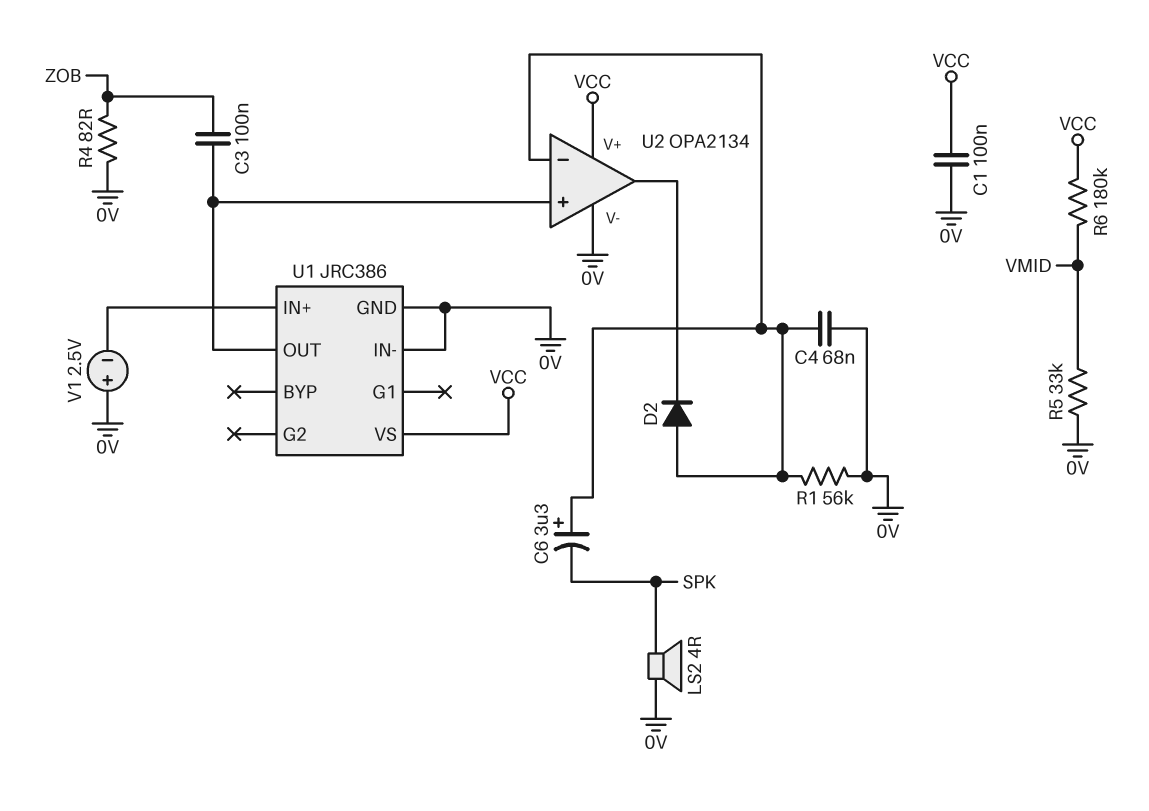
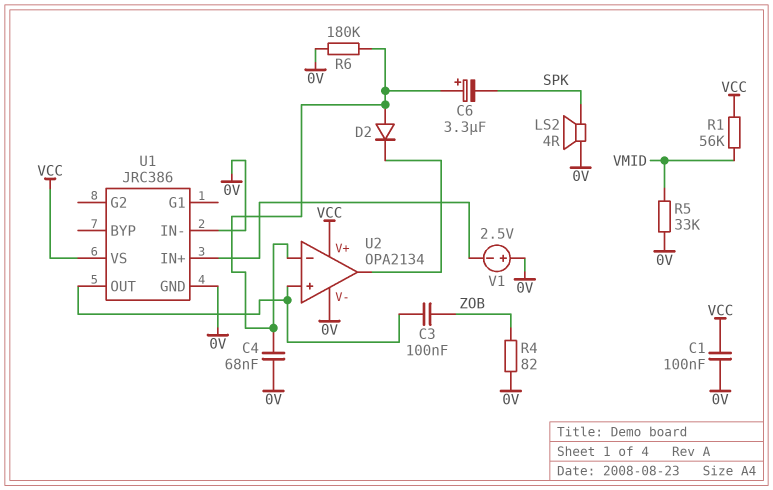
R1: 56k (0V, U2/in-) -> 56k (VCC, VMID)
R6: 180k (VCC, VMID) -> 180k (0V, U2/in-)

